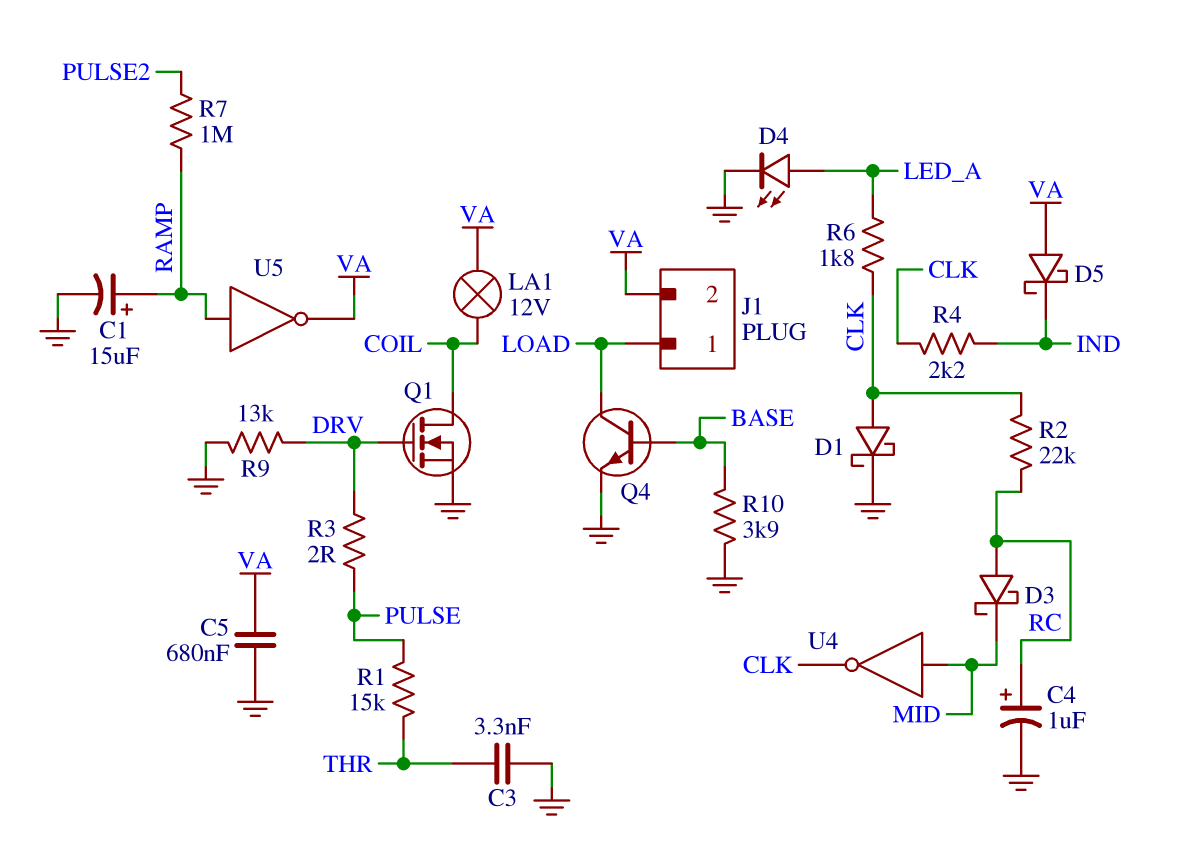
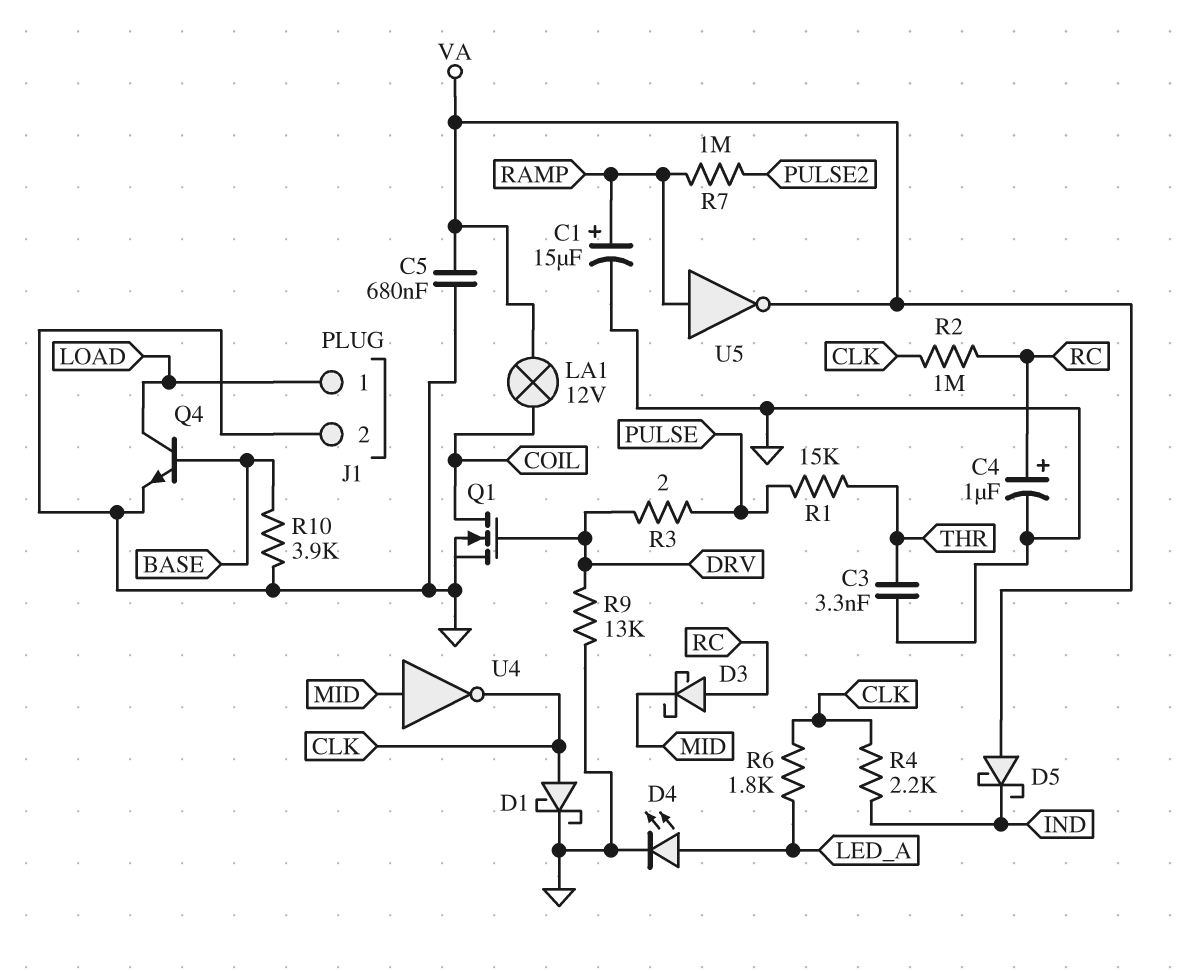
J1 pin 2: VA -> GND
R2: 22k (CLK, RC) -> 1M (CLK, RC)

